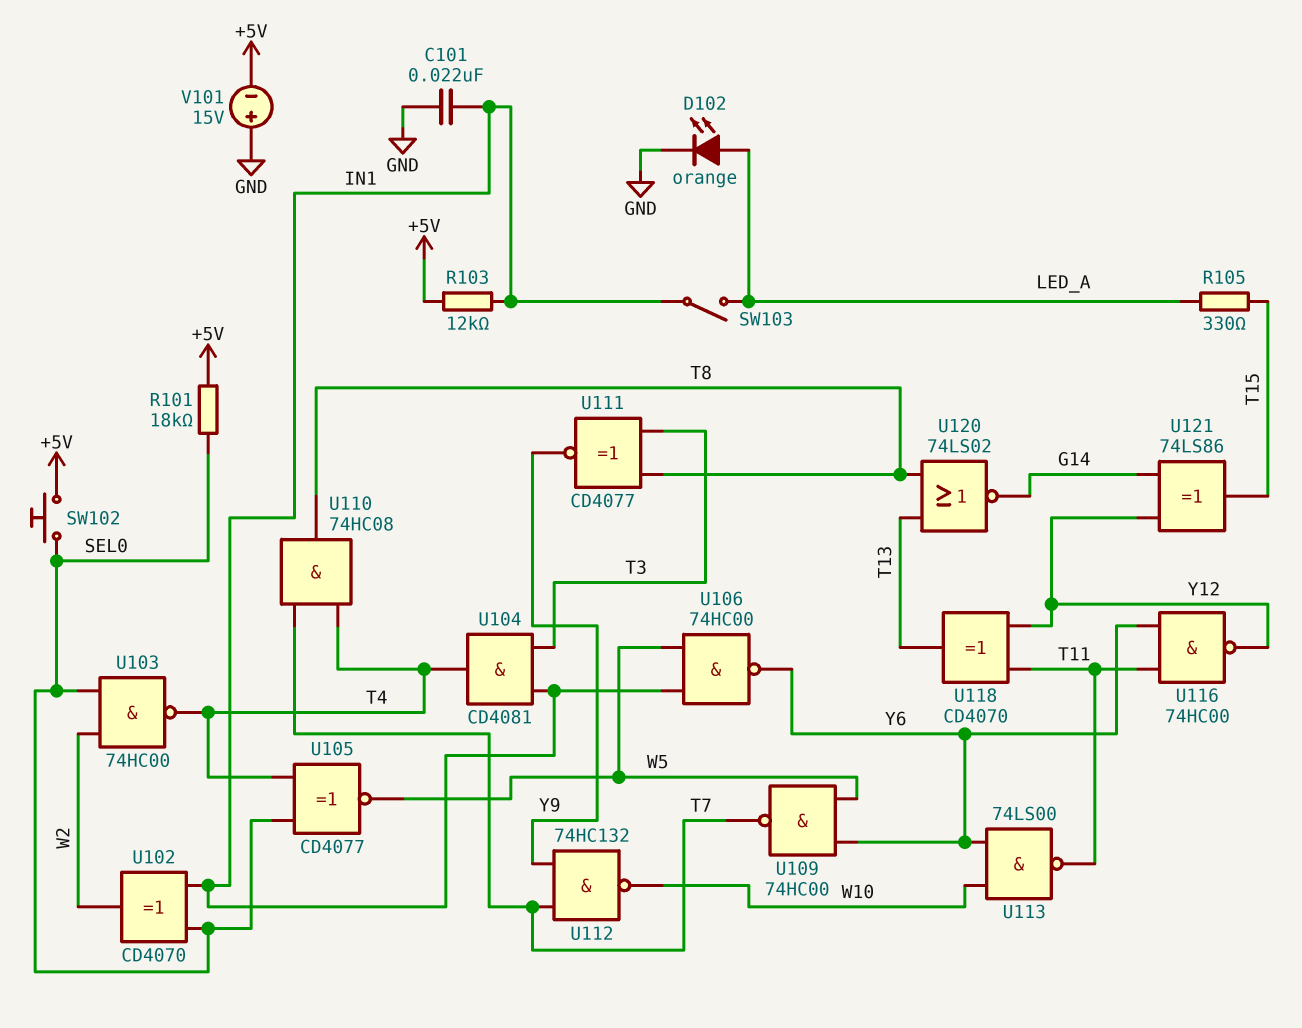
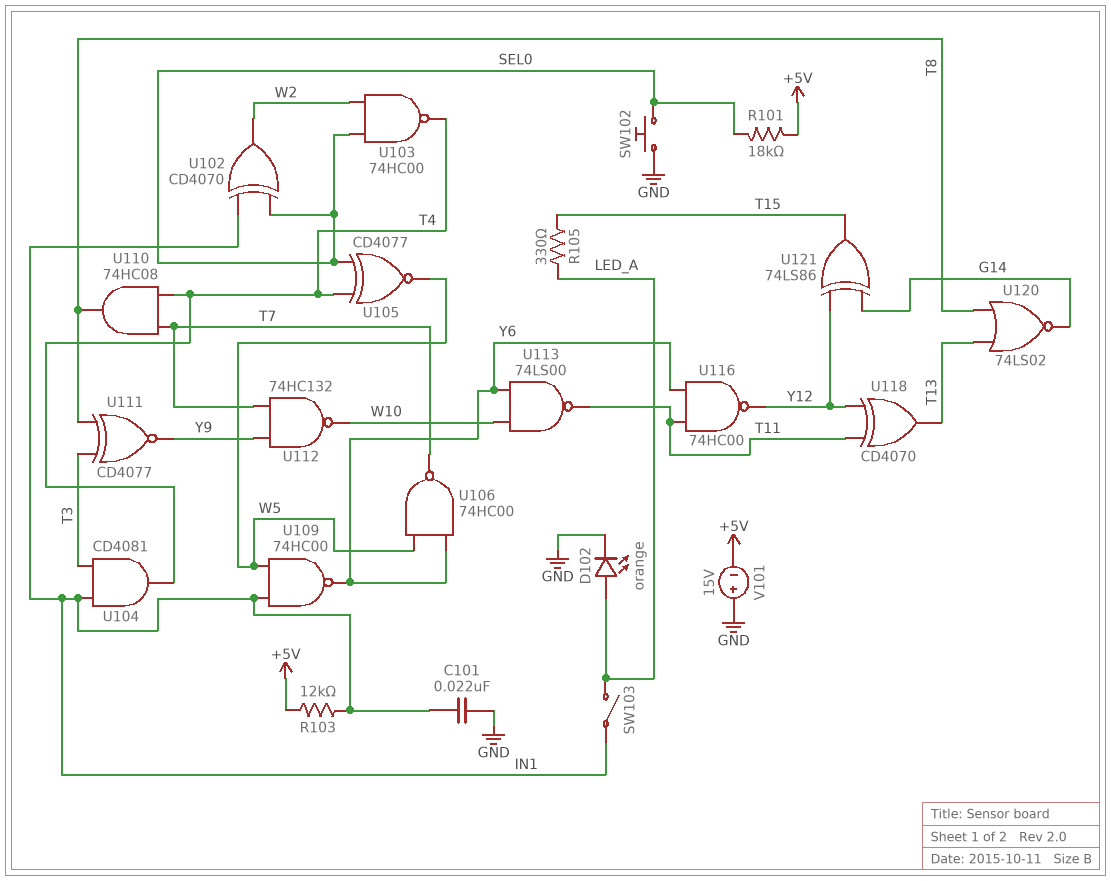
SW102: button (+5V, SEL0) -> button (GND, SEL0)
U106: NAND 74HC00 (in IN1, in W5, out Y6) -> NAND 74HC00 (in W5, in Y6, out T7)
U109: NAND 74HC00 (in W5, in Y6, out T7) -> NAND 74HC00 (in IN1, in W5, out Y6)

